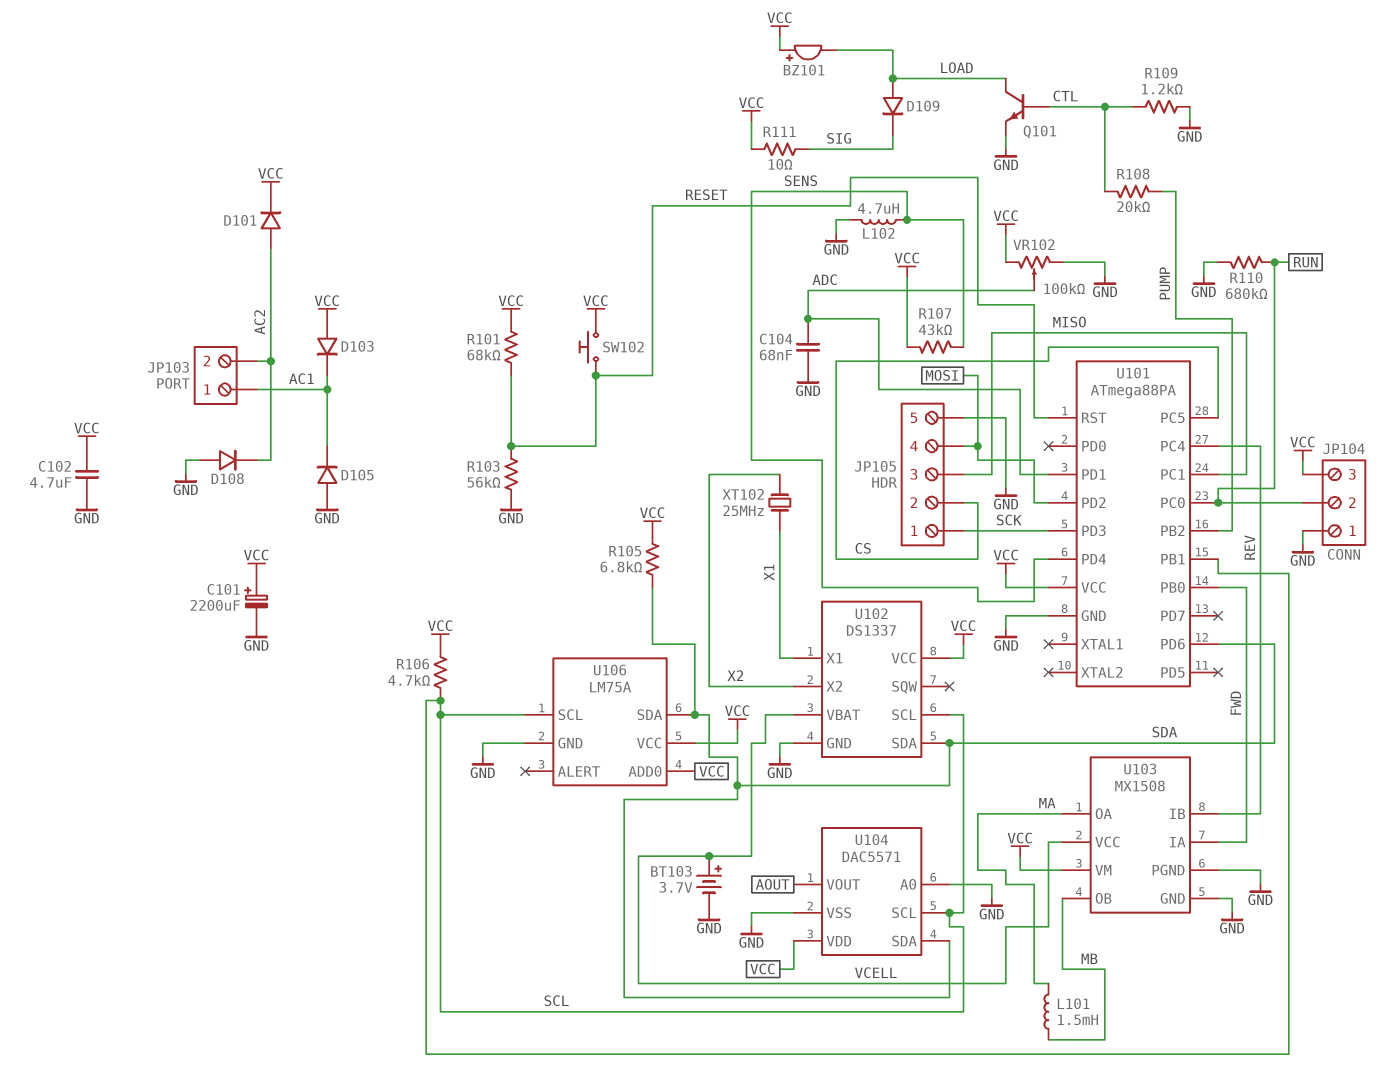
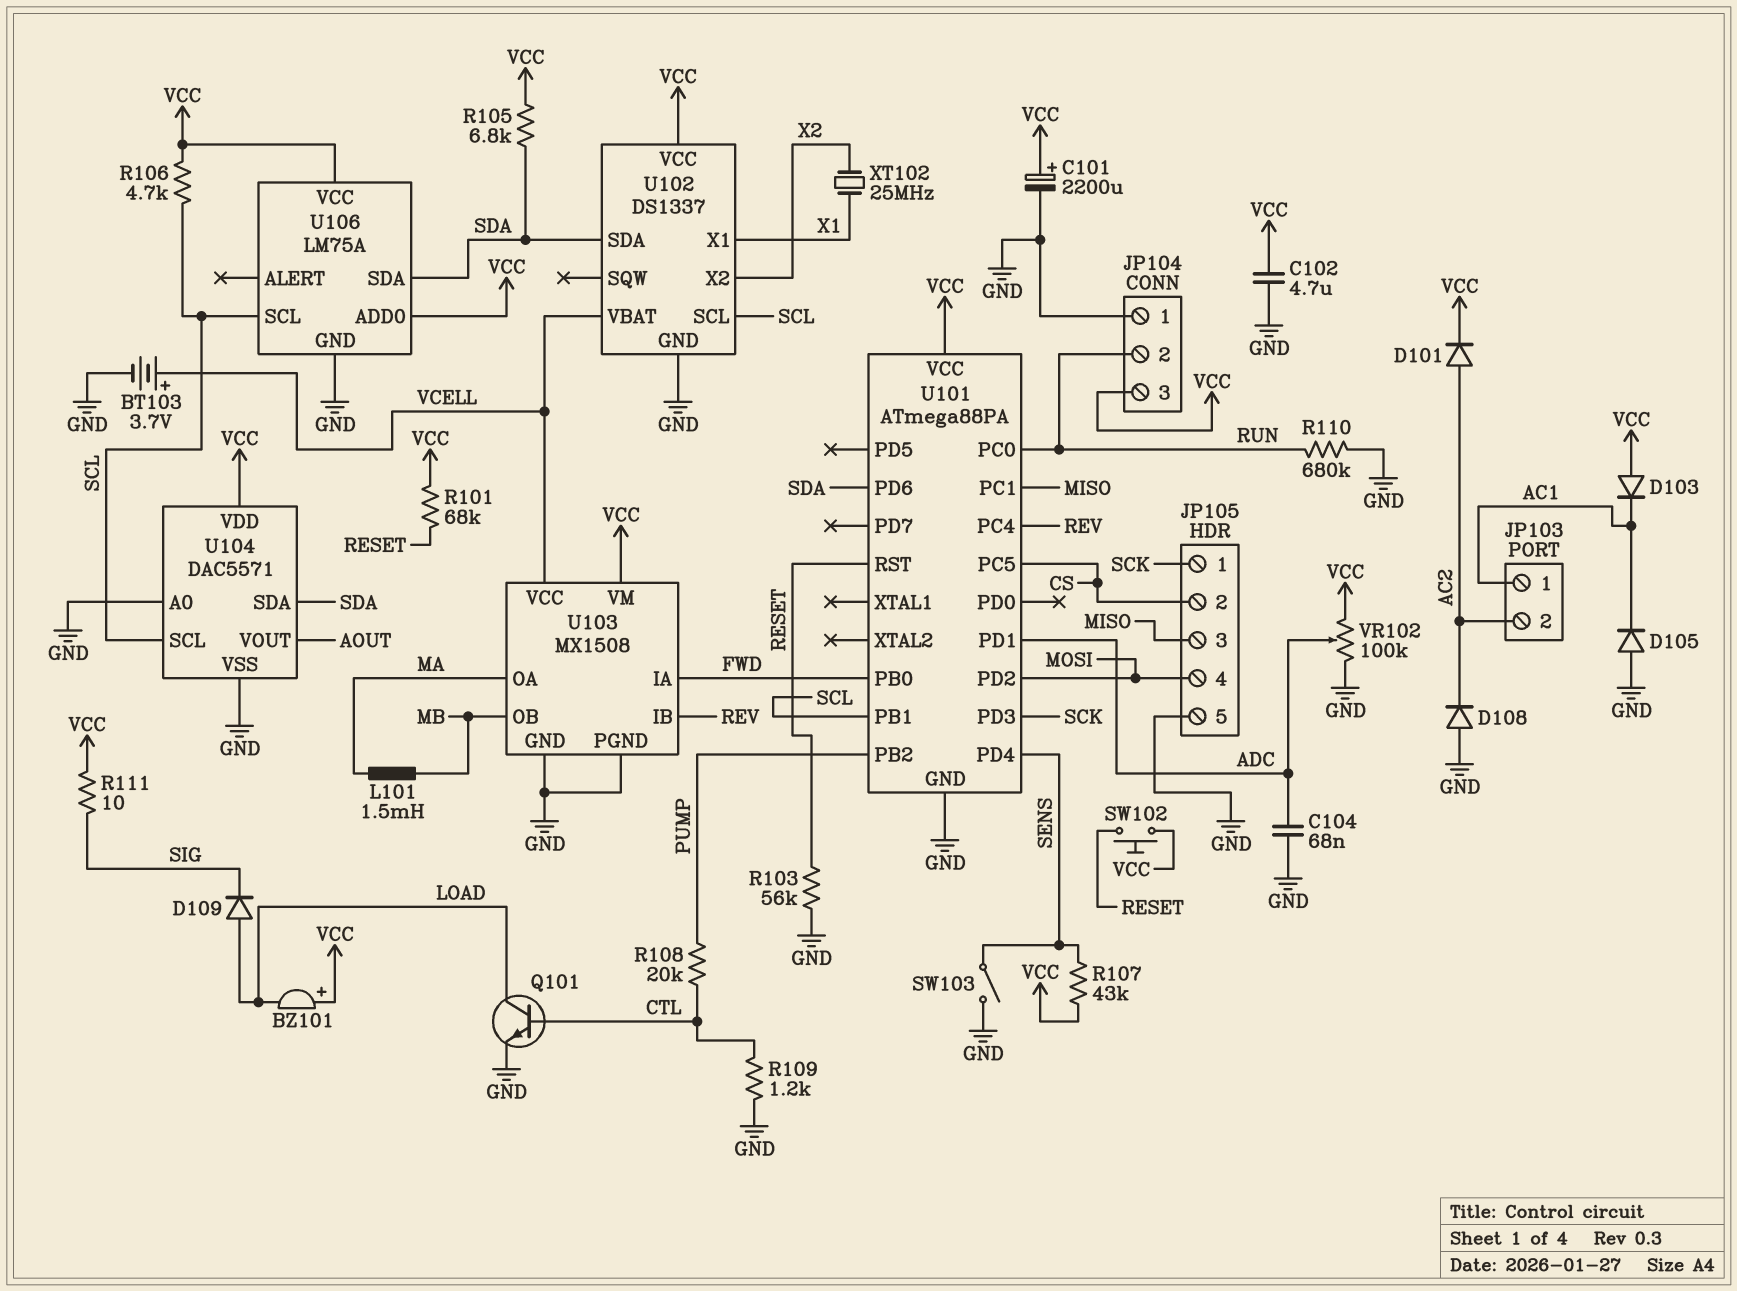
L102: 4.7uH (GND, SENS) -> none
SW103: none -> switch (GND, SENS)

